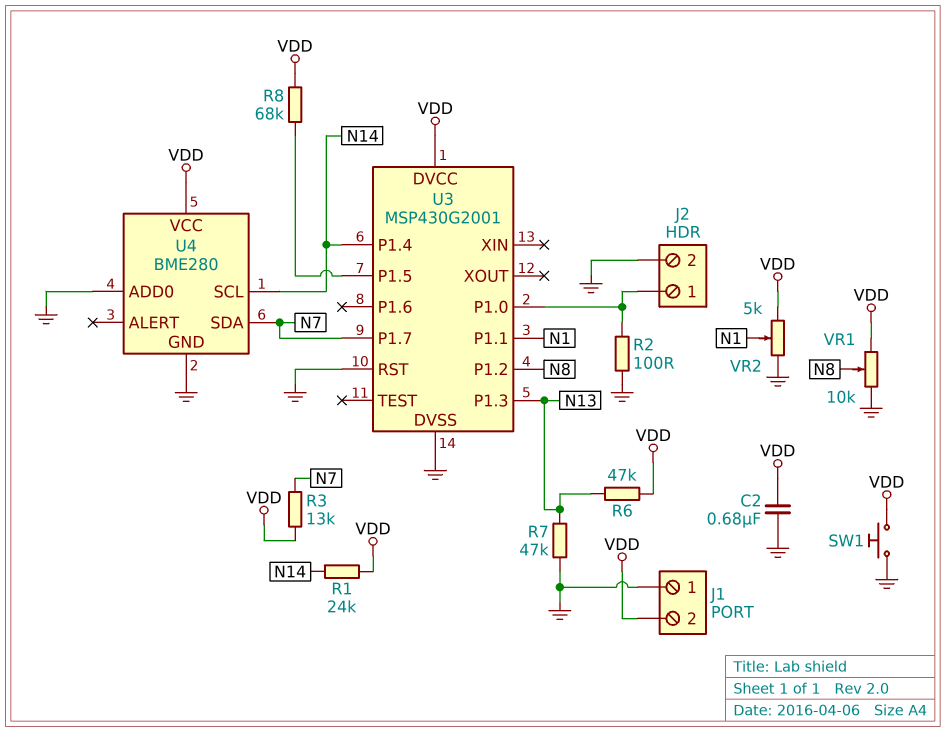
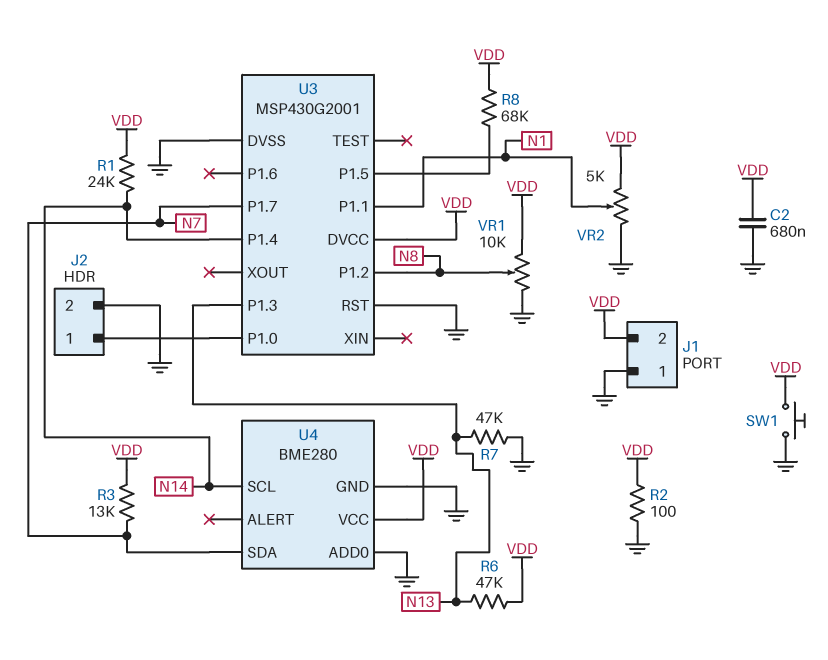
R2: 100 (GND, J2/1) -> 100 (GND, VDD)

